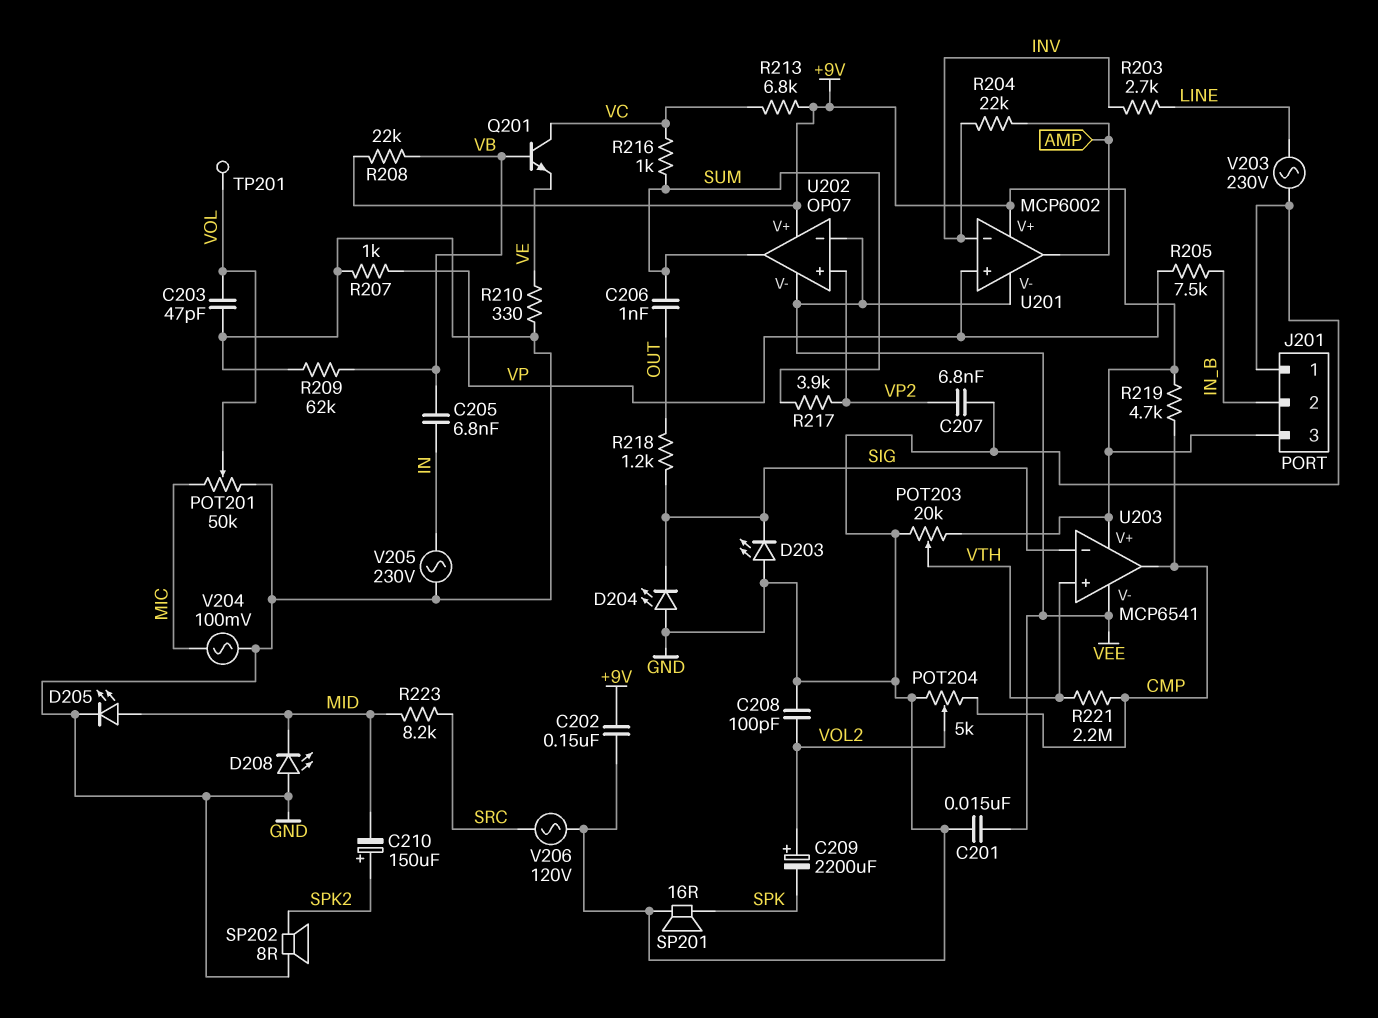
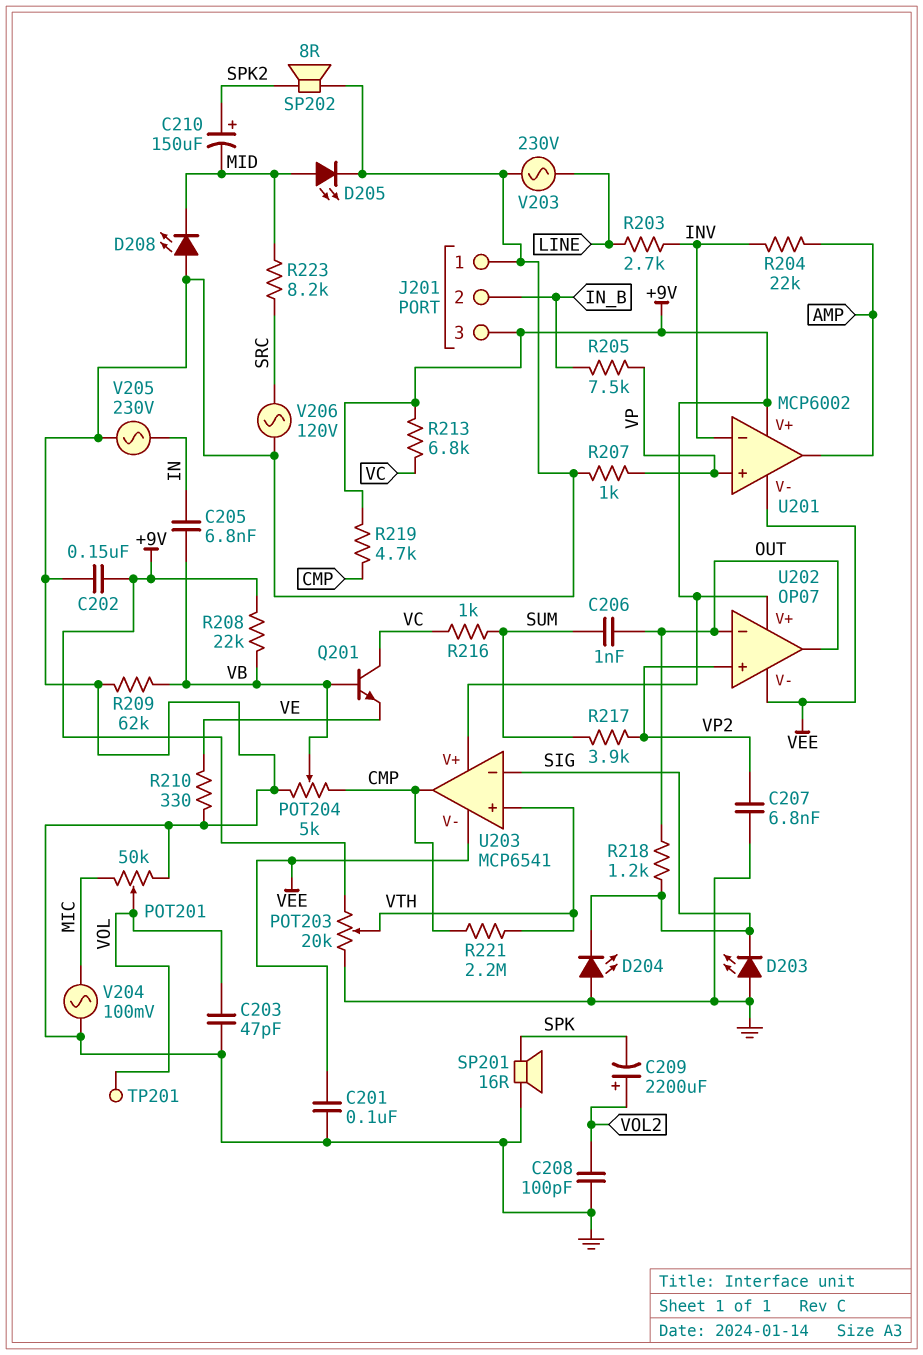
C201: 15nF (GND, VEE) -> 100nF (GND, VEE)
POT204: 5k (CMP, GND, wiper VOL2) -> 5k (CMP, GND, wiper VB)
U202 pin in-: VEE -> OUT
U202 pin out: SUM -> OUT

